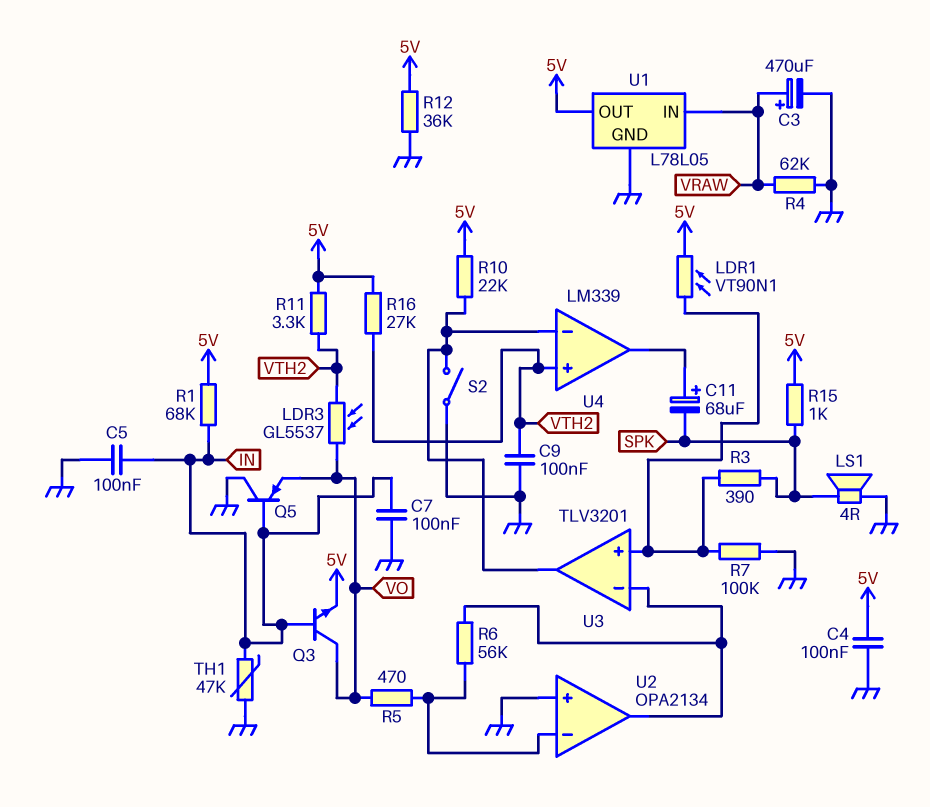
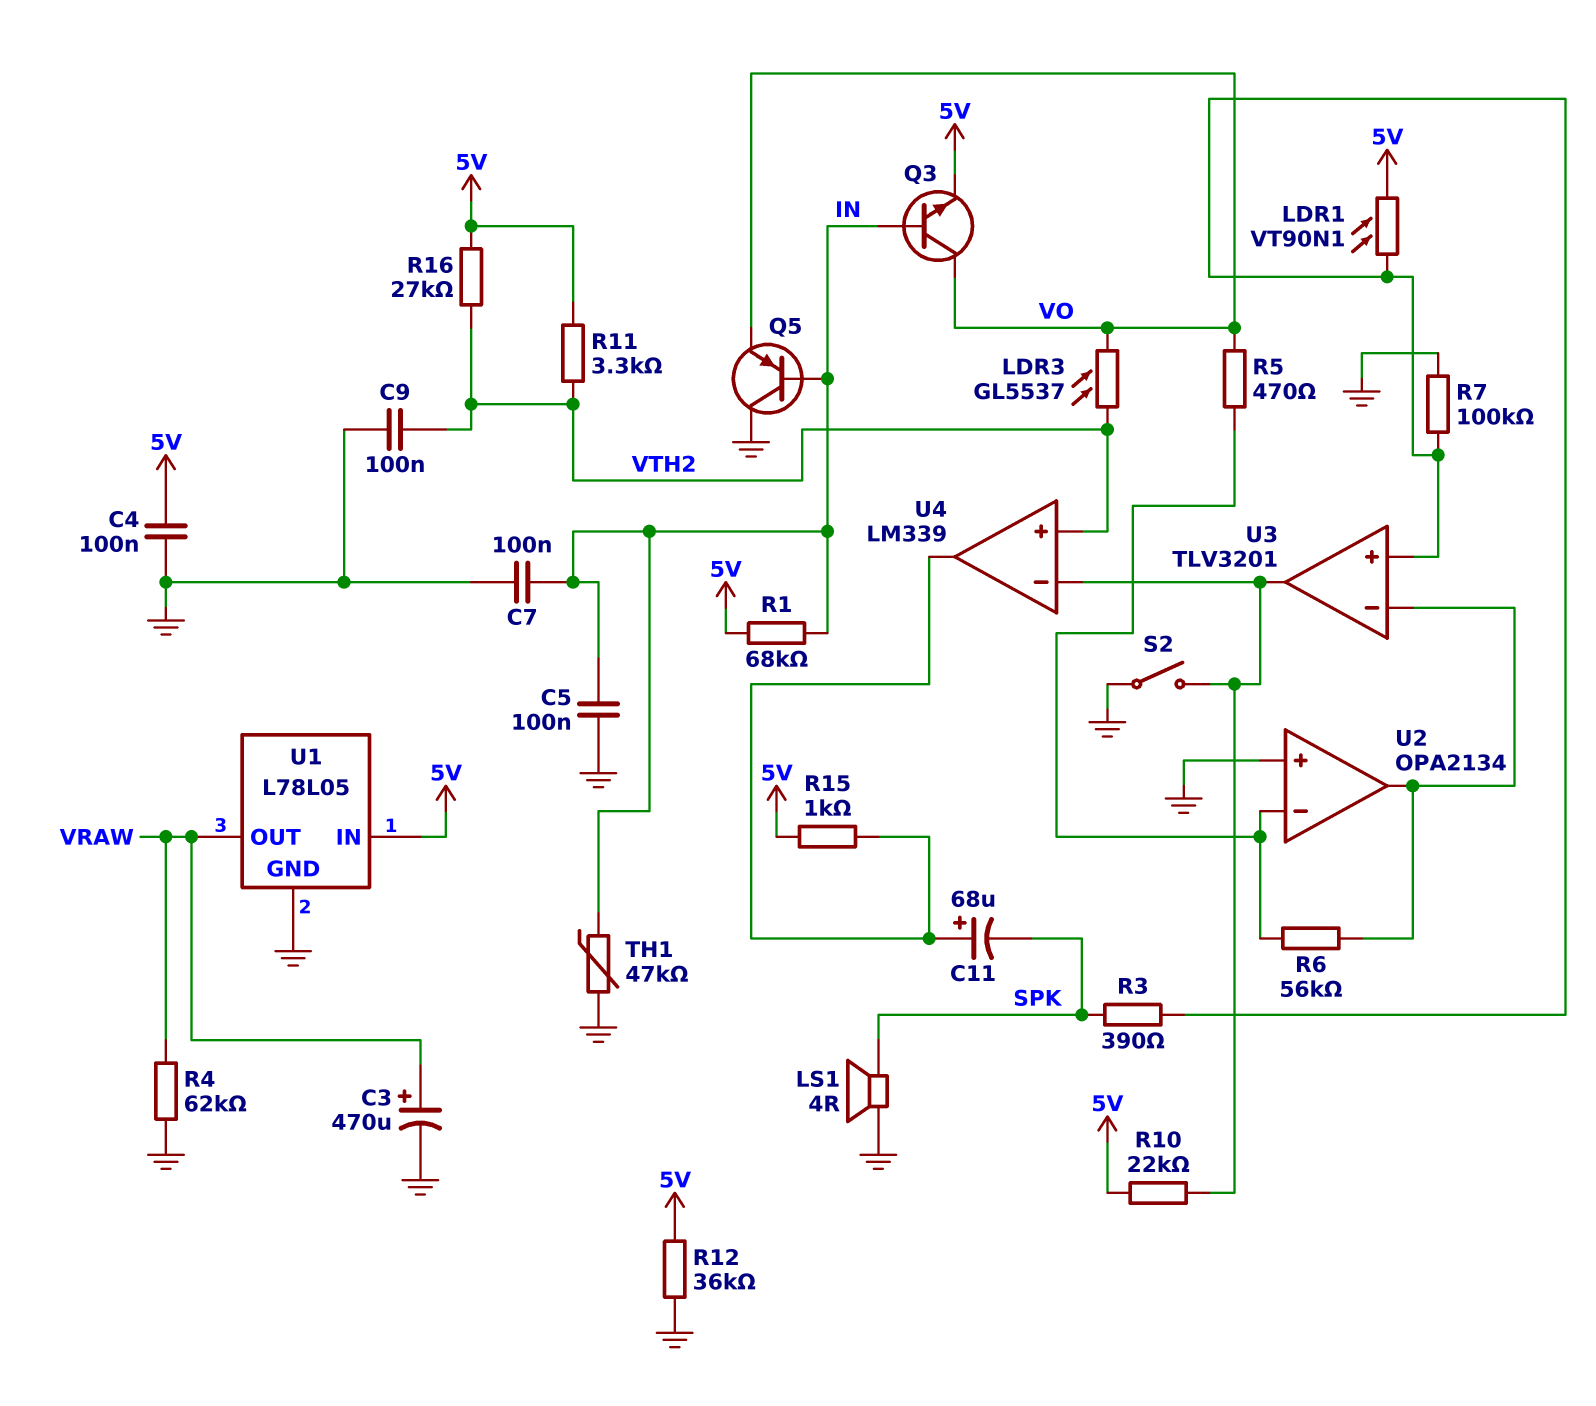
R15: 1k (5V, SPK) -> 1k (5V, U4/out)
U1 pin IN: VRAW -> 5V
U1 pin OUT: 5V -> VRAW

